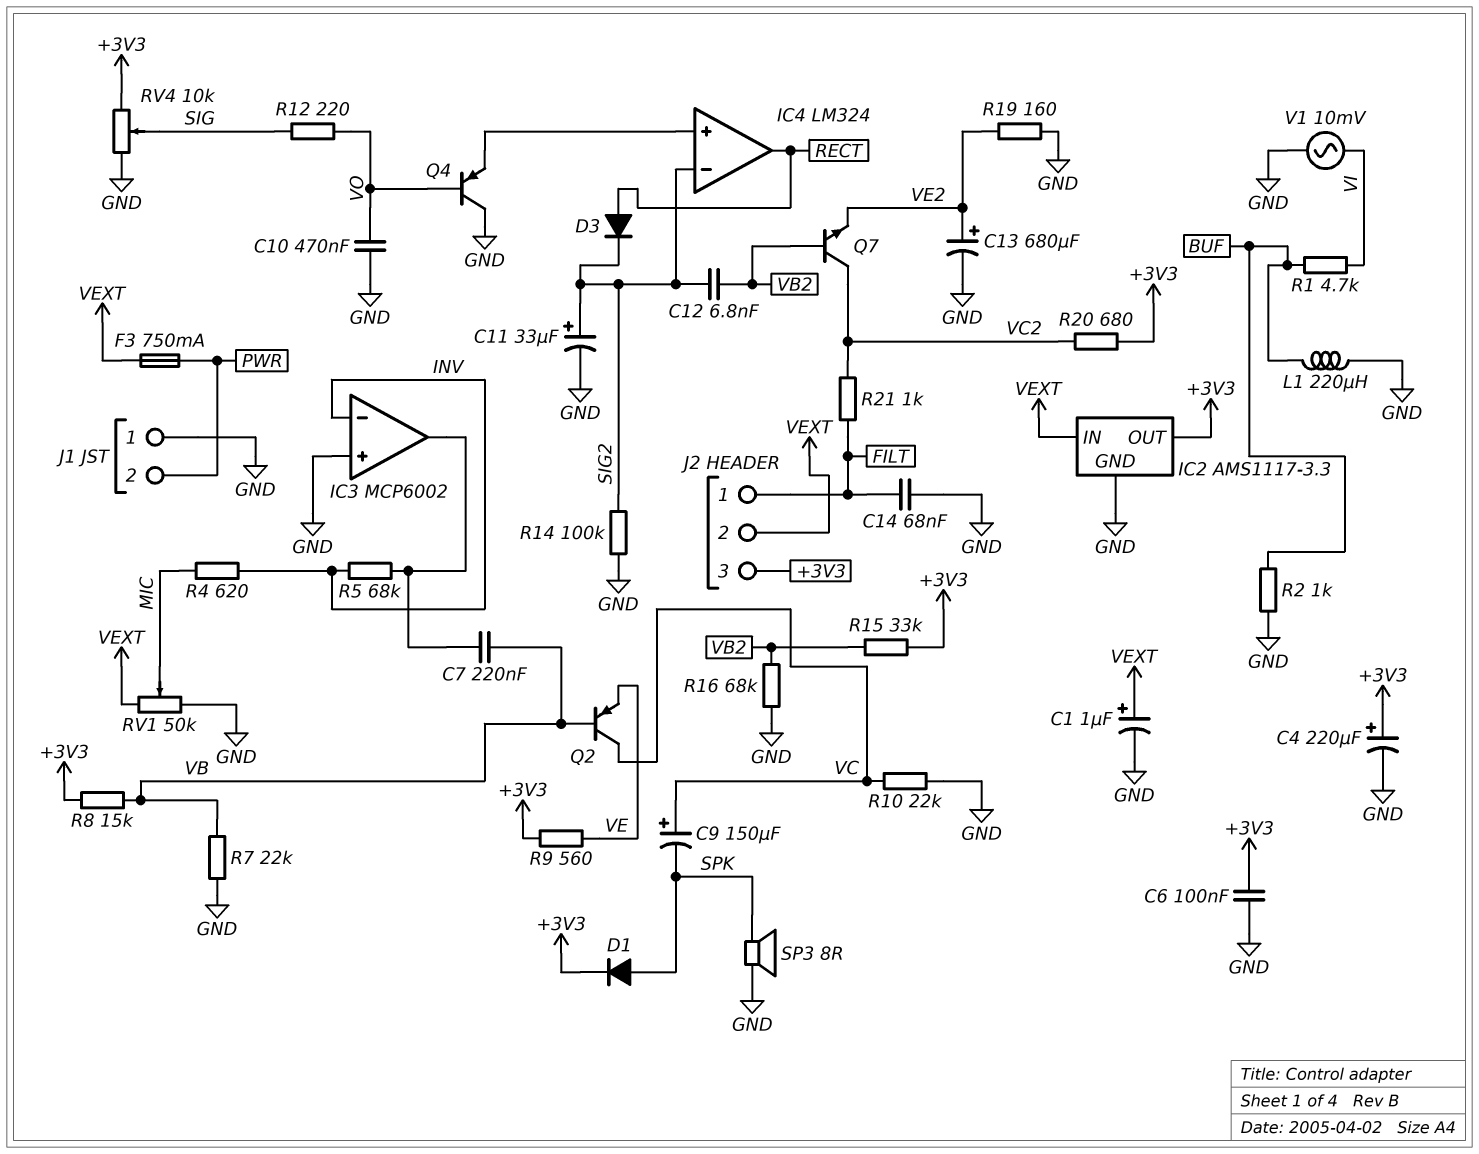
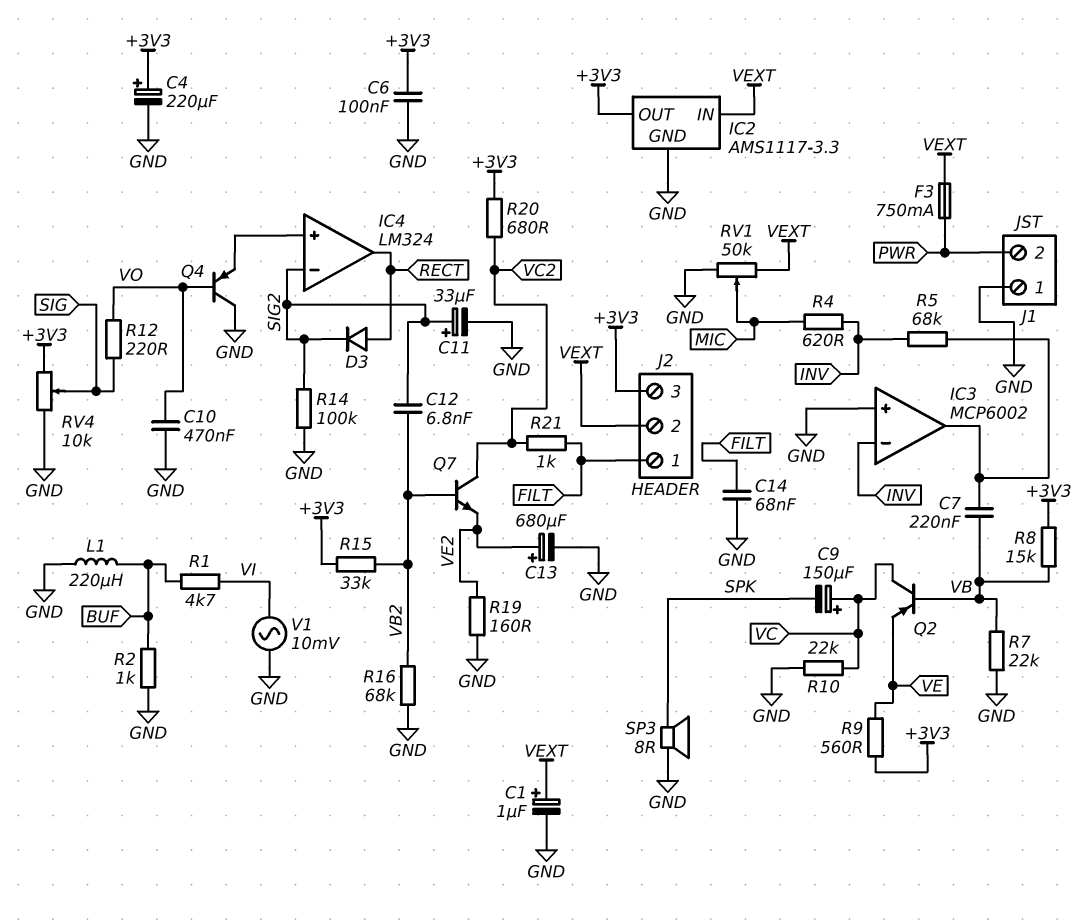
D1: diode (A SPK, K +3V3) -> none

